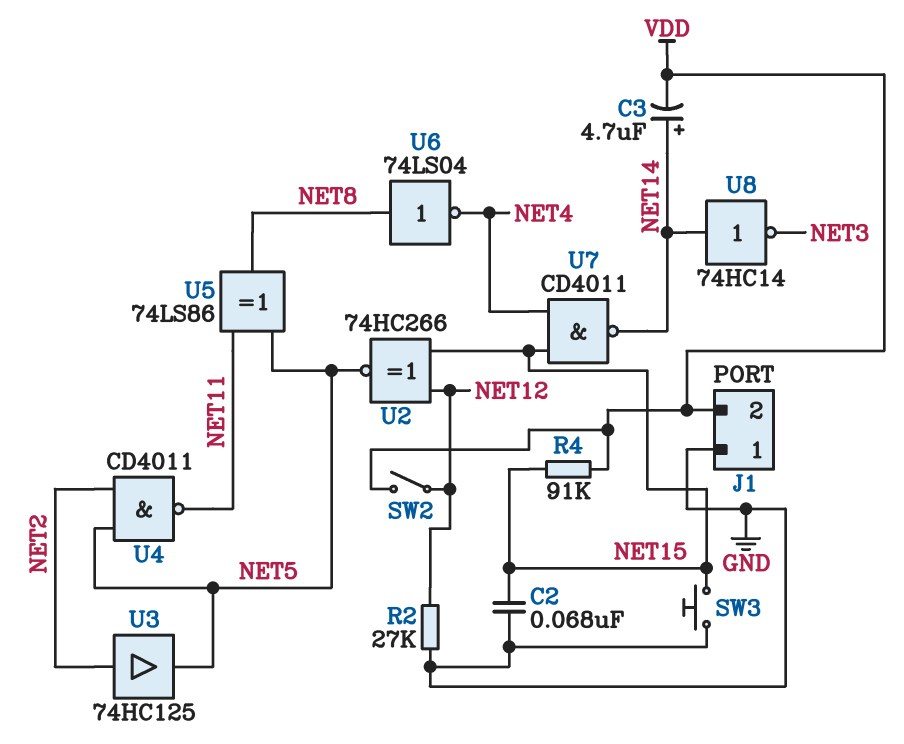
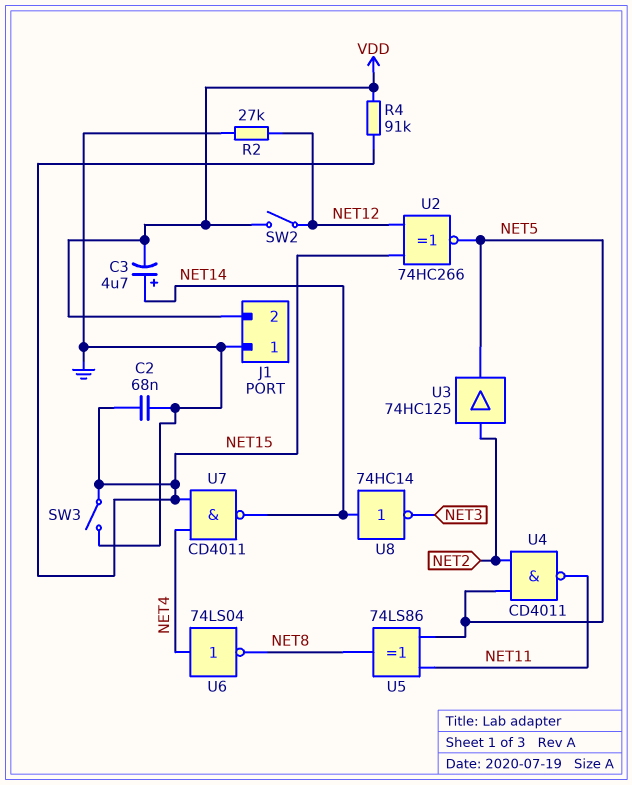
SW3: button (GND, NET15) -> switch (GND, NET15)
U6: NOT 74LS04 (in NET8, out NET4) -> NOT 74LS04 (in NET4, out NET8)

